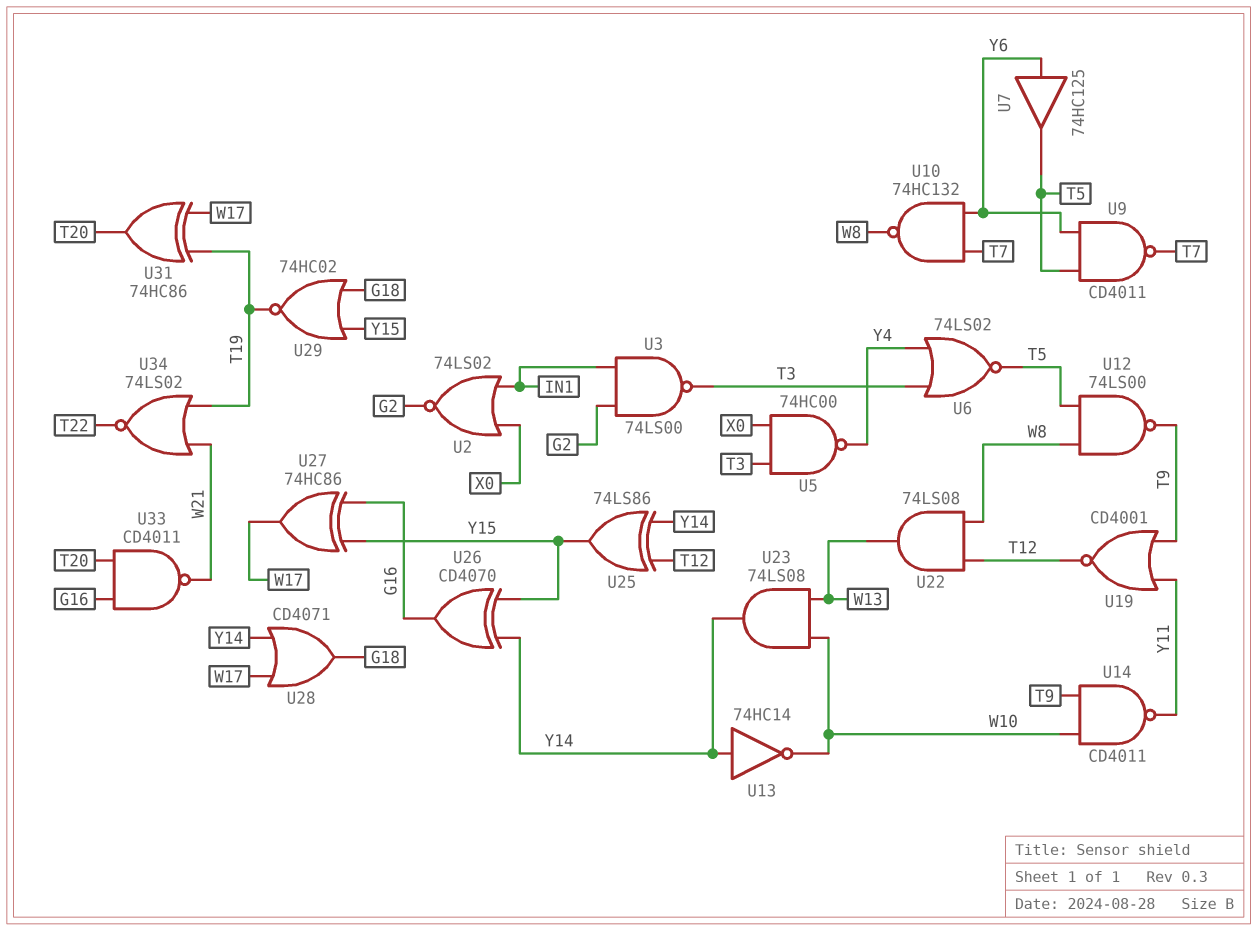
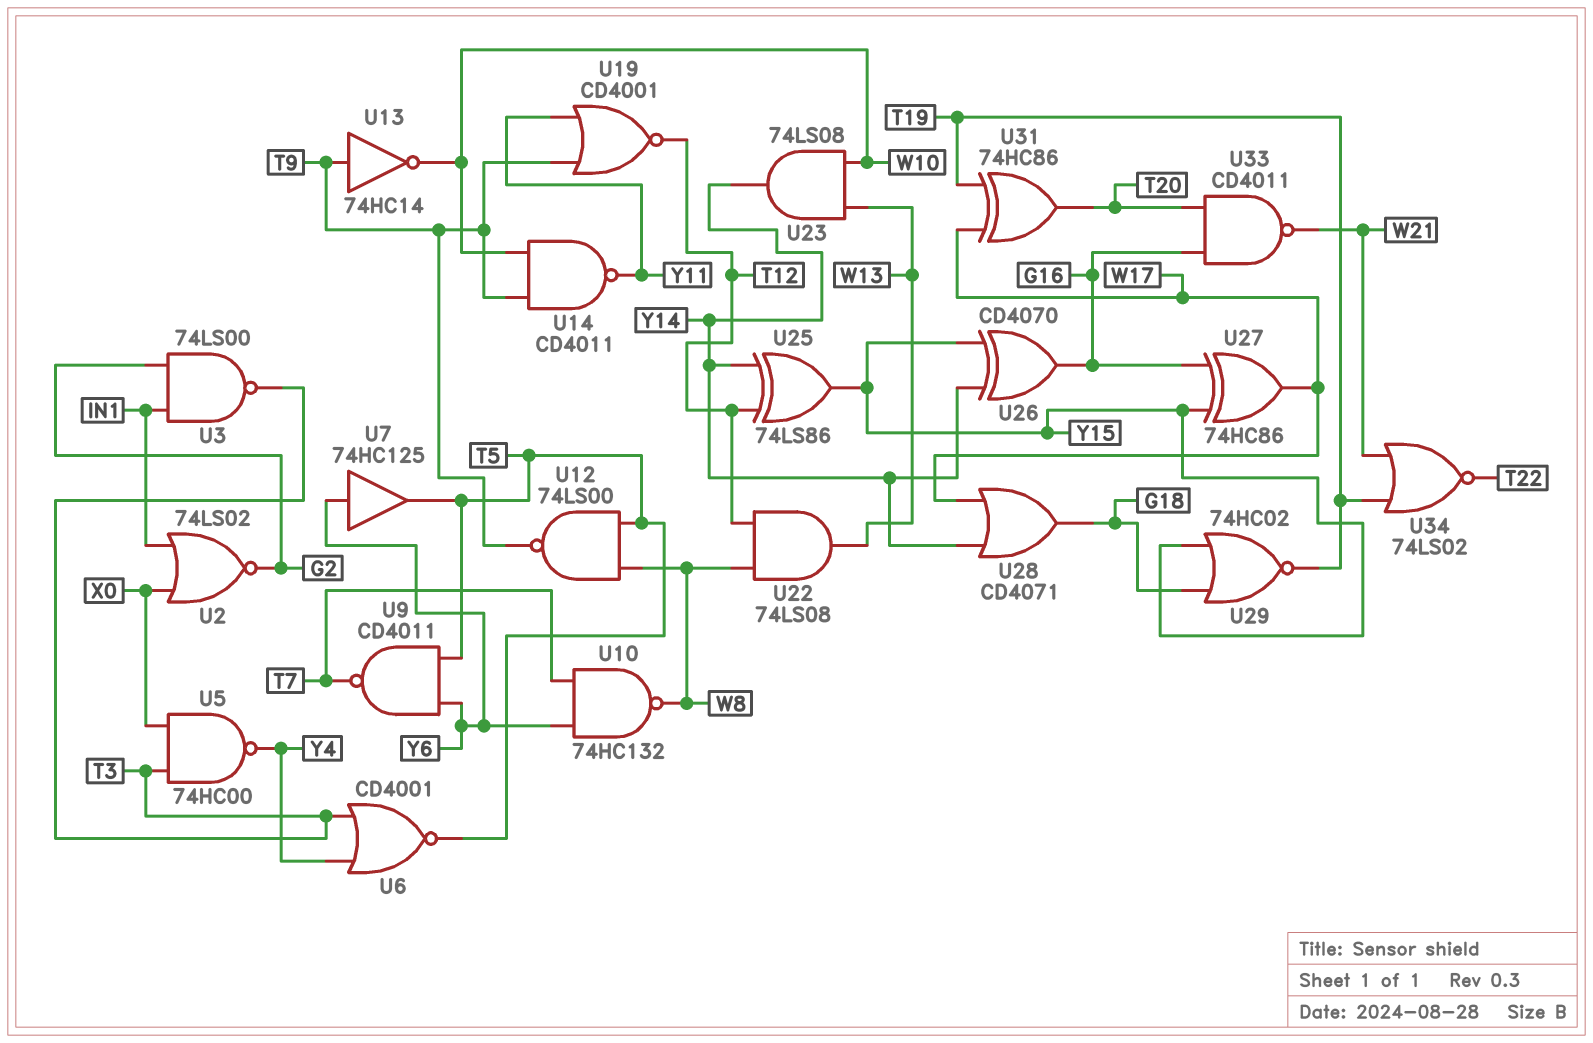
U6: NOR 74LS02 (in T3, in Y4, out T5) -> NOR CD4001 (in T3, in Y4, out T5)
U13: NOT 74HC14 (in Y14, out W10) -> NOT 74HC14 (in T9, out W10)

